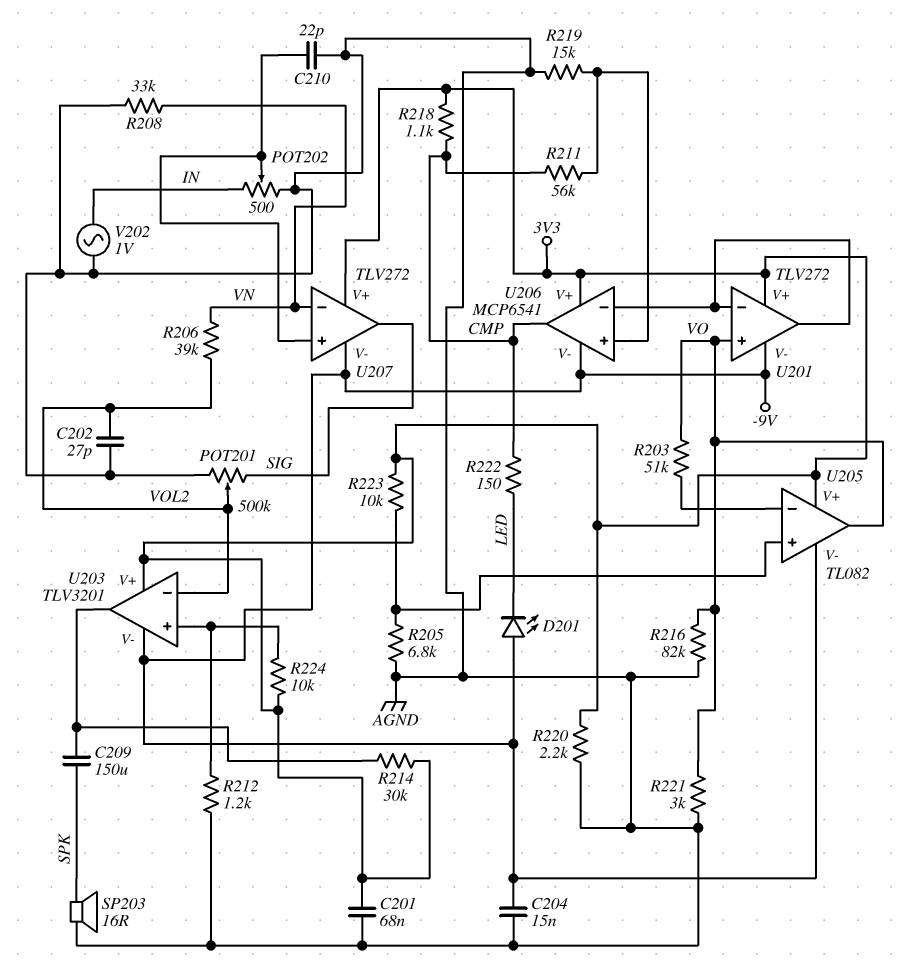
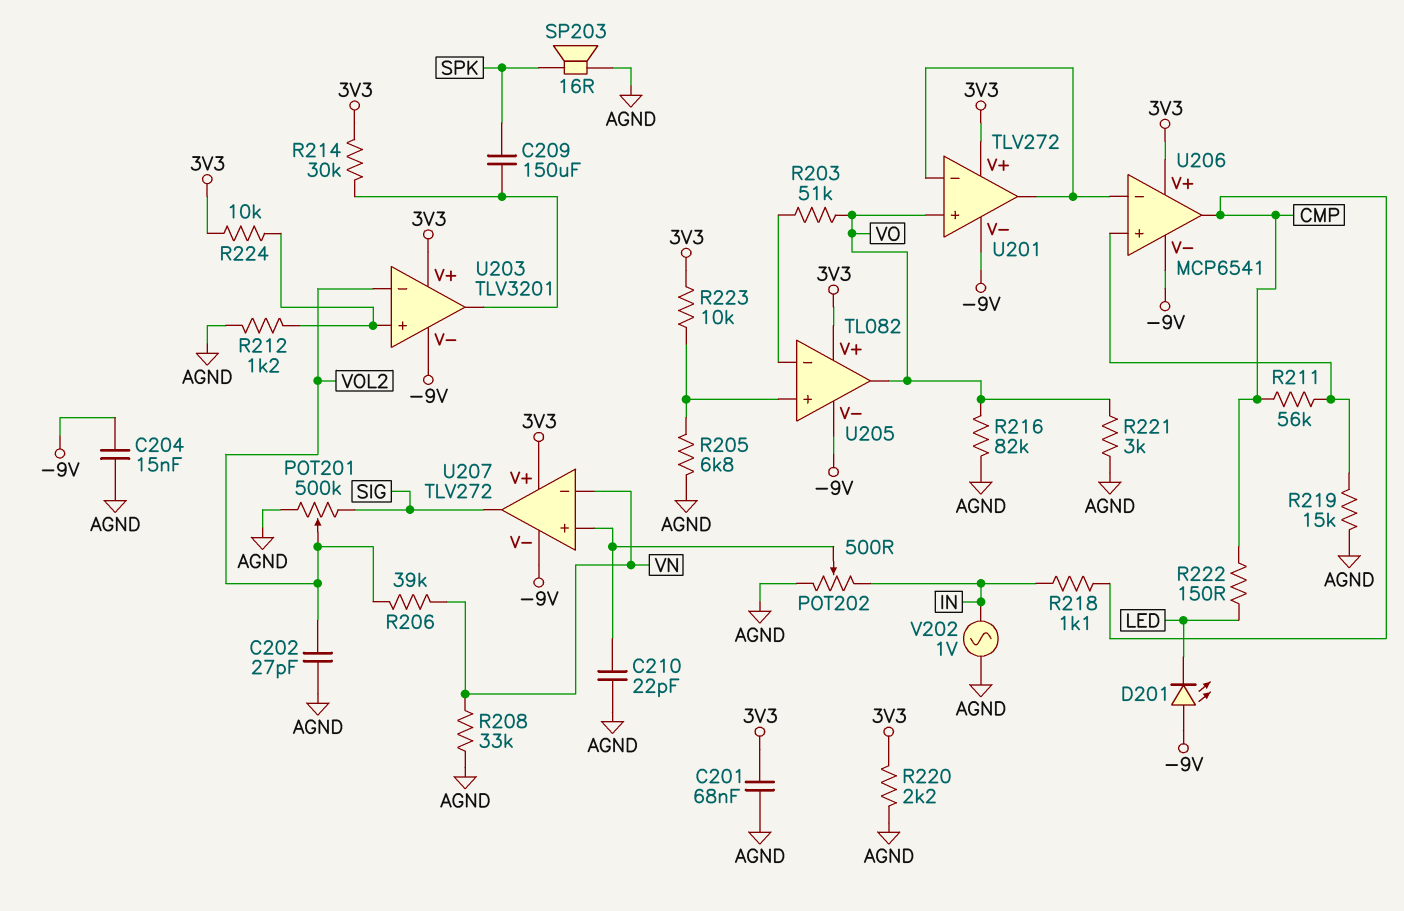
R218: 1.1k (3V3, CMP) -> 1.1k (CMP, IN)

